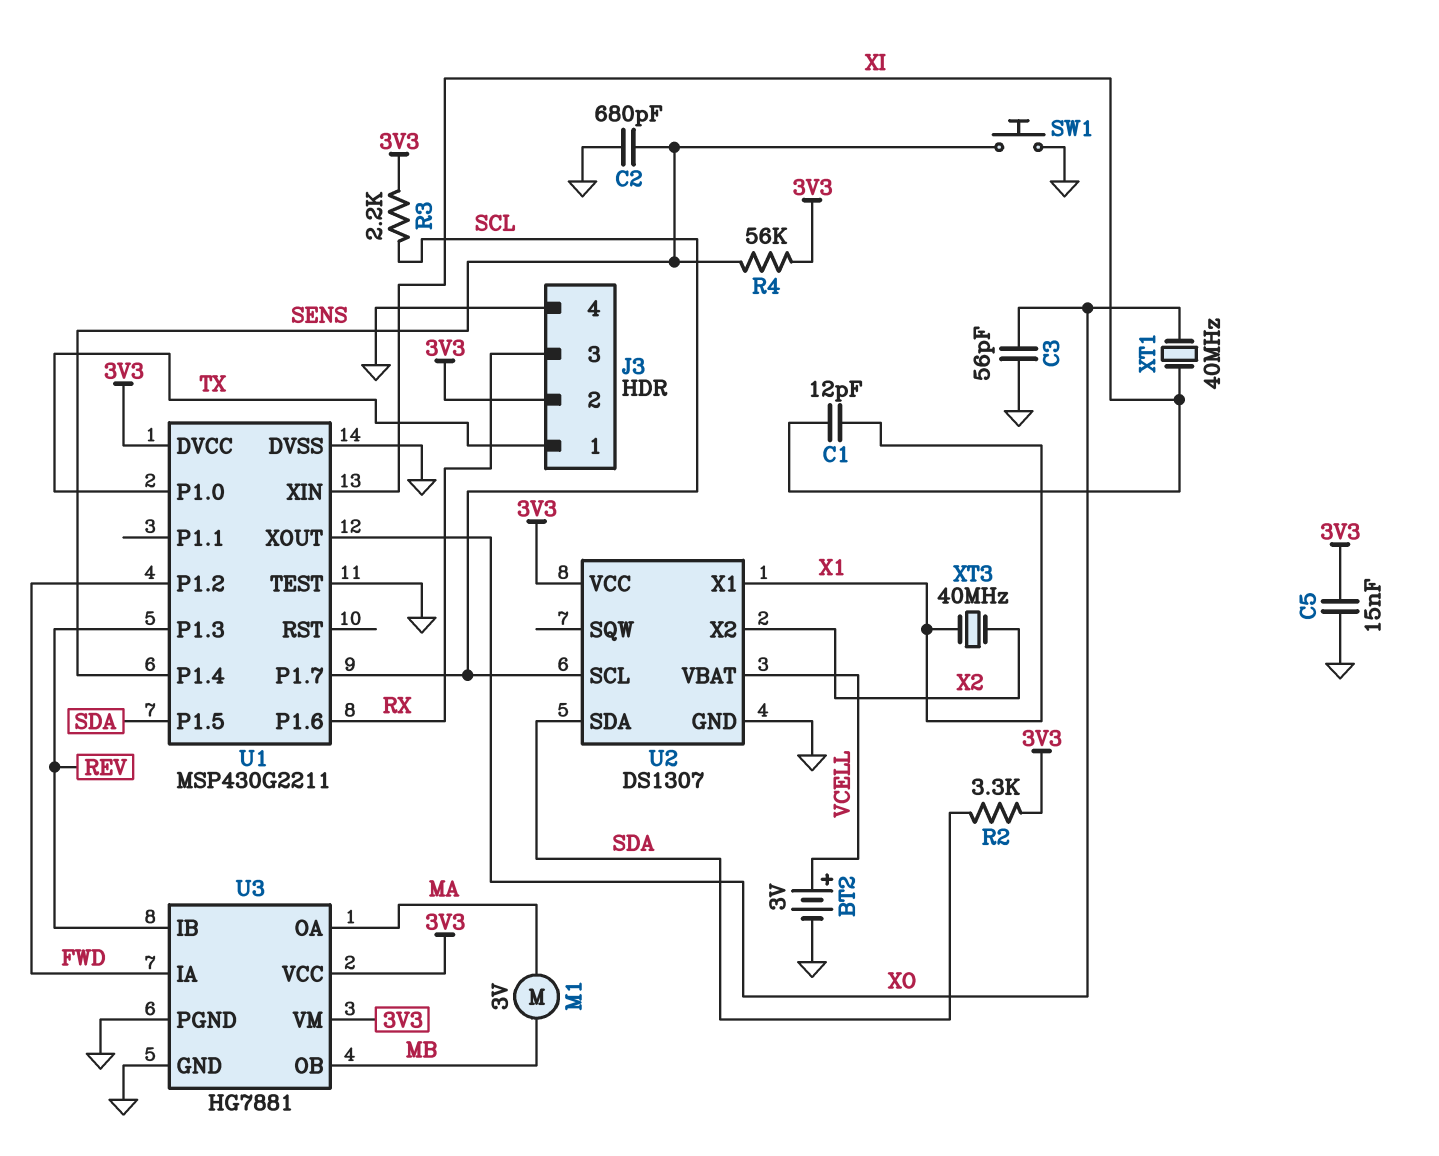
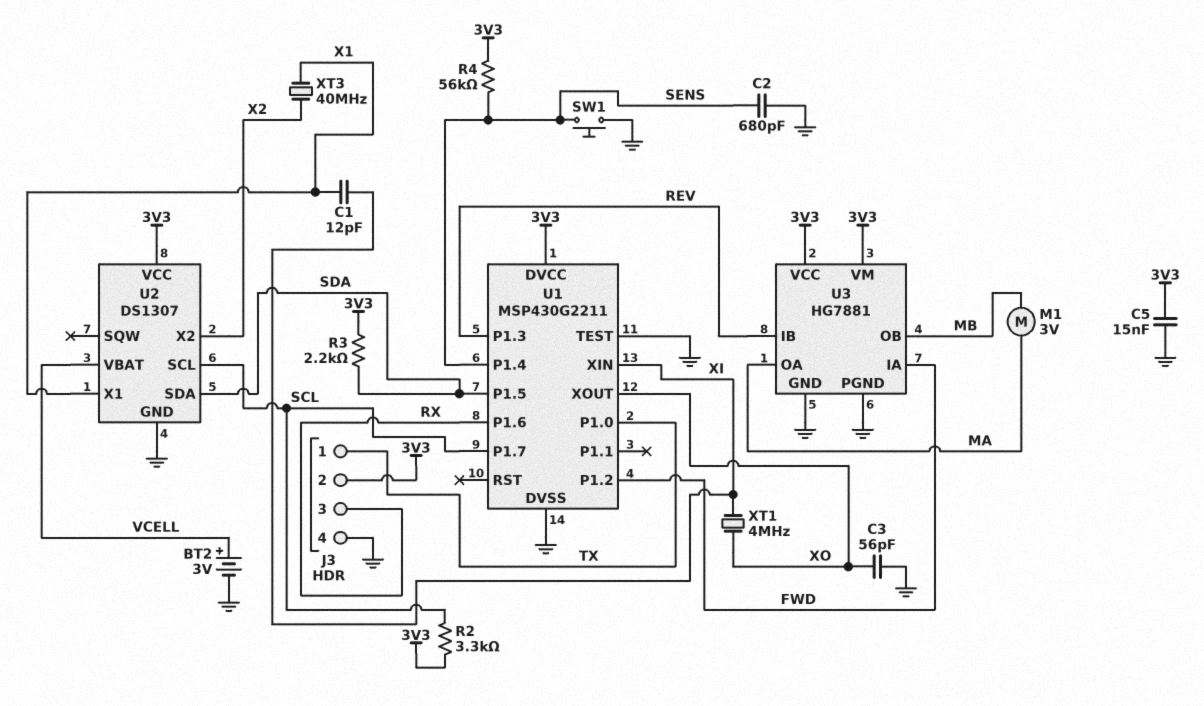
R2: 3.3k (3V3, SDA) -> 3.3k (3V3, SCL)
R3: 2.2k (3V3, SCL) -> 2.2k (3V3, SDA)
XT1: 40MHz (XI, XO) -> 4MHz (XI, XO)

